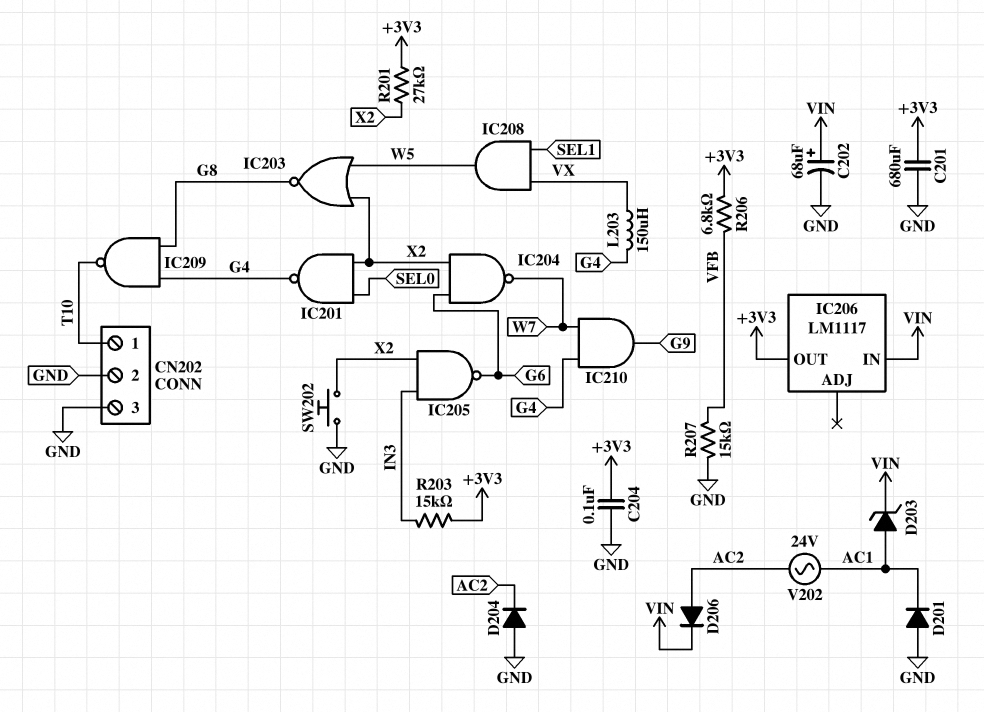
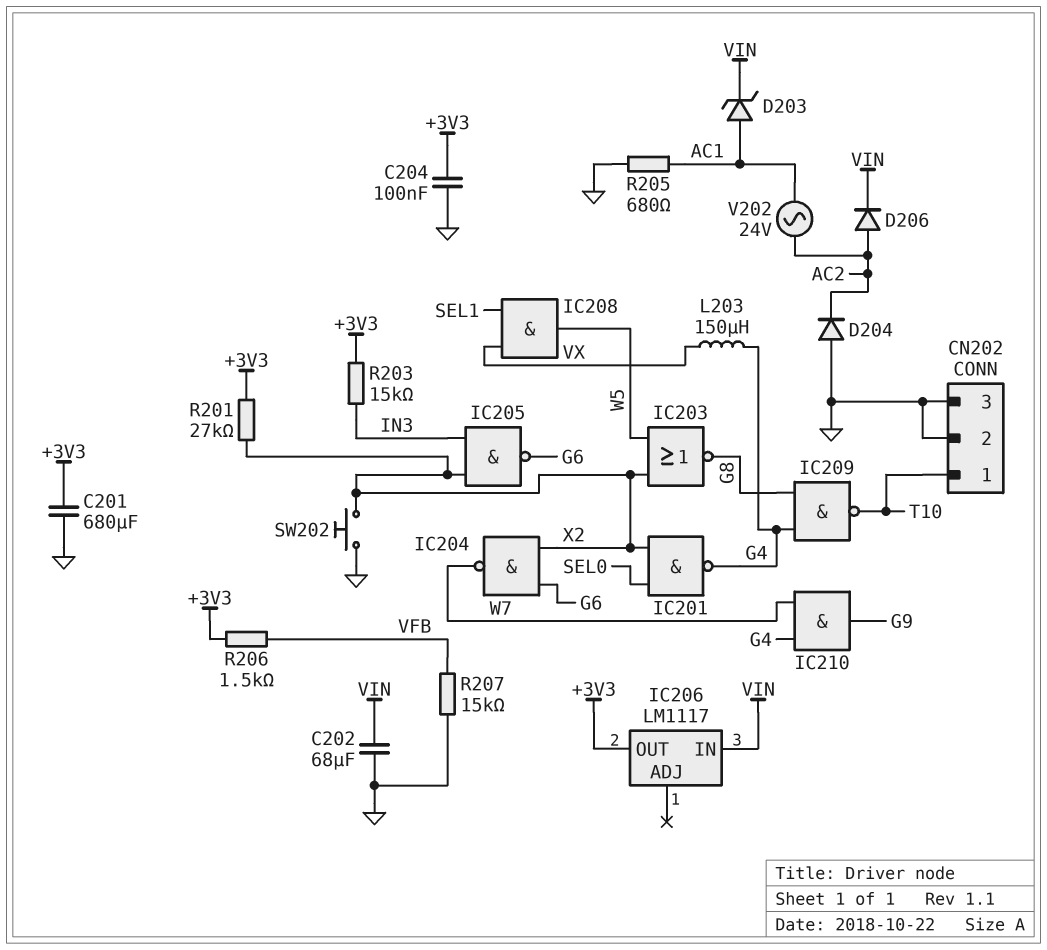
C202: 68uF (plus VIN, minus GND) -> 68uF (GND, VIN)
D201: diode (A GND, K AC1) -> none
R205: none -> 680 (AC1, GND)
R206: 6.8k (+3V3, VFB) -> 1.5k (+3V3, VFB)

